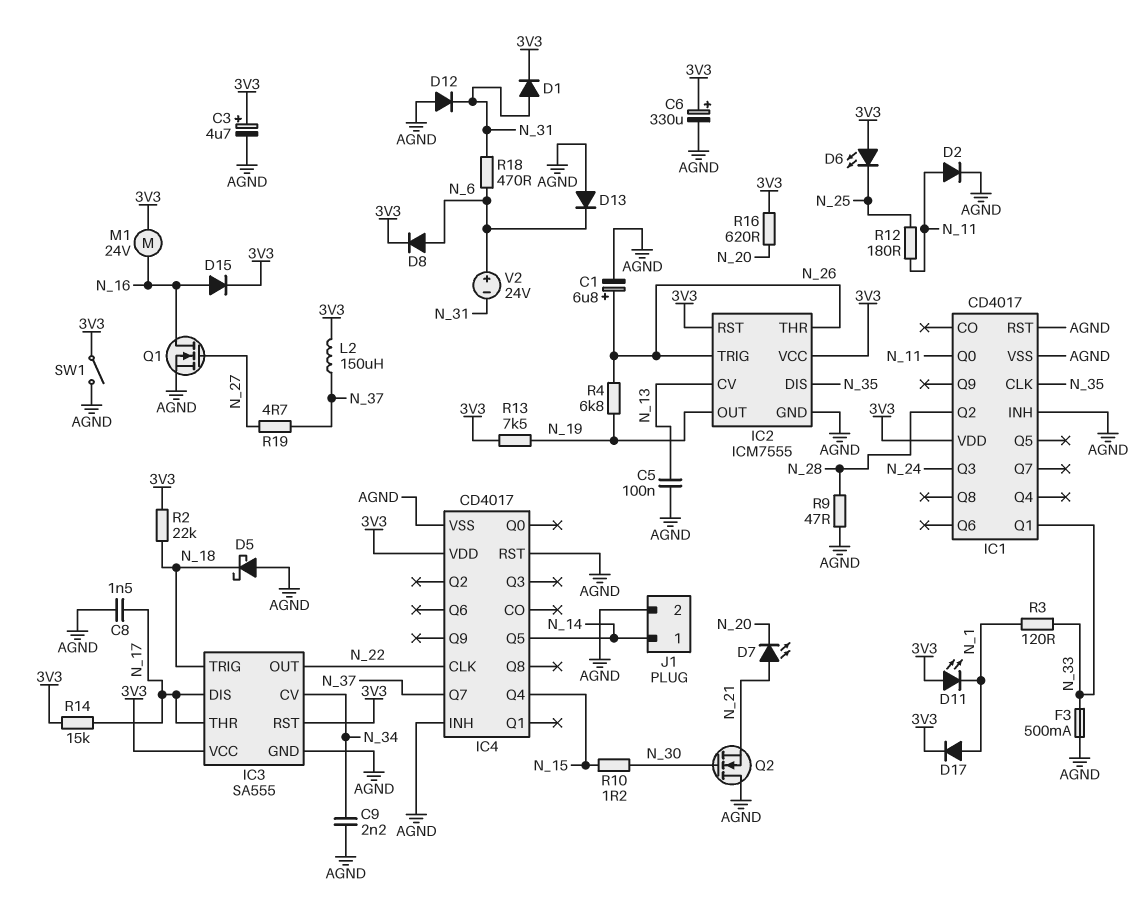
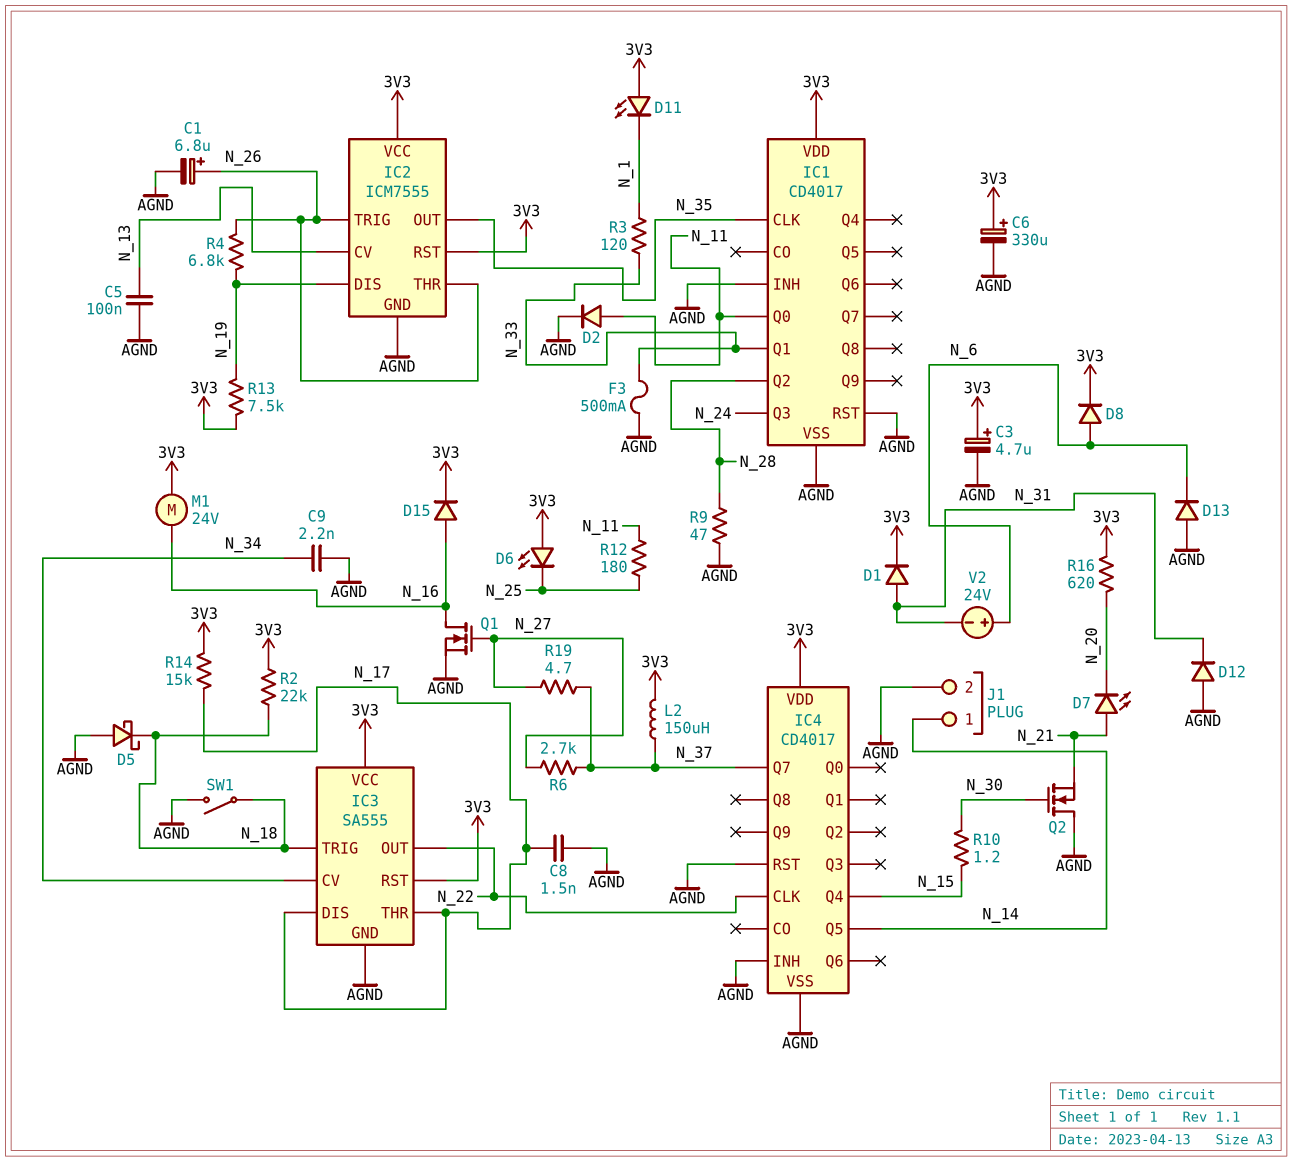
D17: diode (A N_1, K 3V3) -> none
IC2 pin DIS: N_35 -> N_19
IC2 pin OUT: N_19 -> N_35
R6: none -> 2.7k (N_27, N_37)
R18: 470 (N_6, N_31) -> none
SW1: switch (3V3, AGND) -> switch (AGND, N_18)

